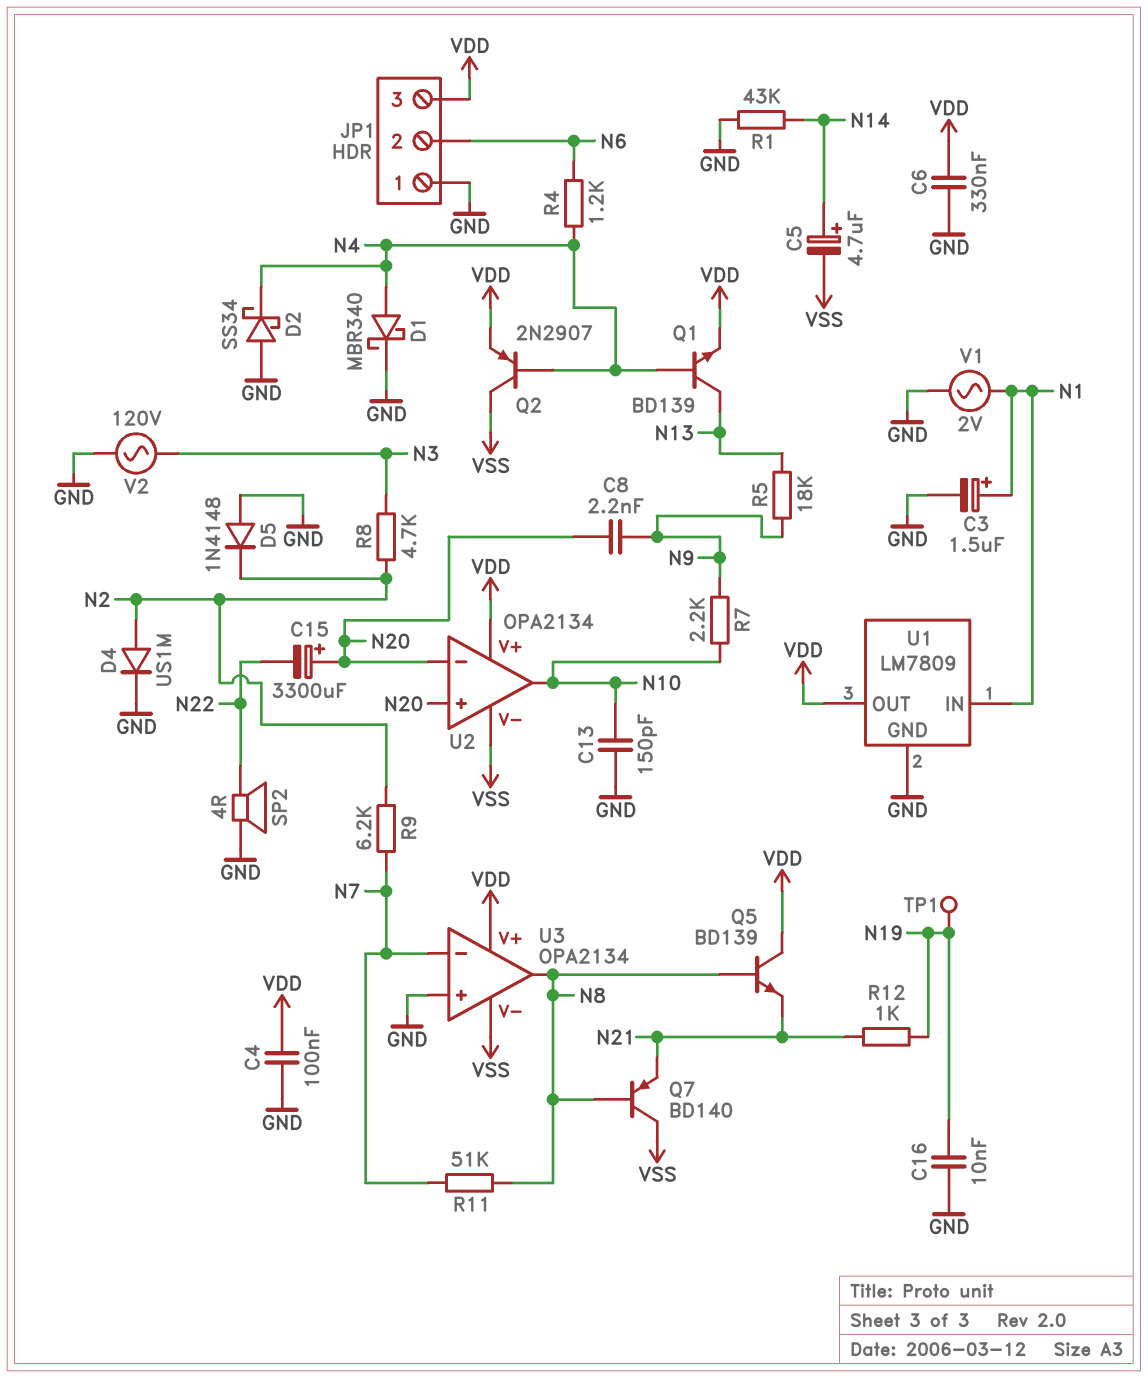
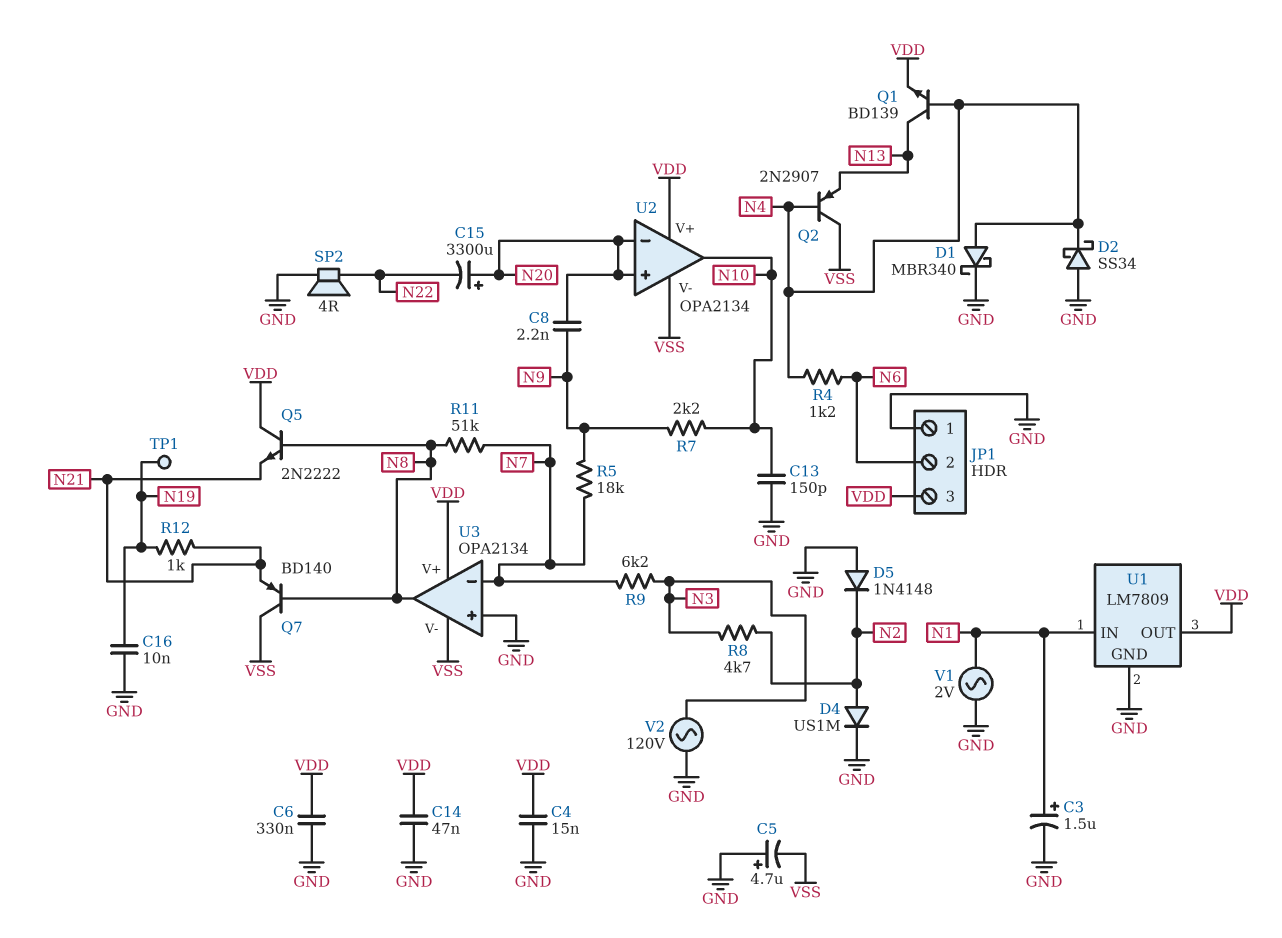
C4: 100nF (GND, VDD) -> 15nF (GND, VDD)
C5: 4.7uF (plus N14, minus VSS) -> 4.7uF (plus GND, minus VSS)
C14: none -> 47nF (GND, VDD)
Q2: PNP 2N2907 (B N4, C VSS, E VDD) -> PNP 2N2907 (B N4, C VSS, E N13)
Q5: NPN BD139 (B N8, C VDD, E N21) -> NPN 2N2222 (B N8, C VDD, E N21)
R1: 43k (GND, N14) -> none
R5: 18k (N9, N13) -> 18k (N7, N9)
R9: 6.2k (N2, N7) -> 6.2k (N3, N7)

